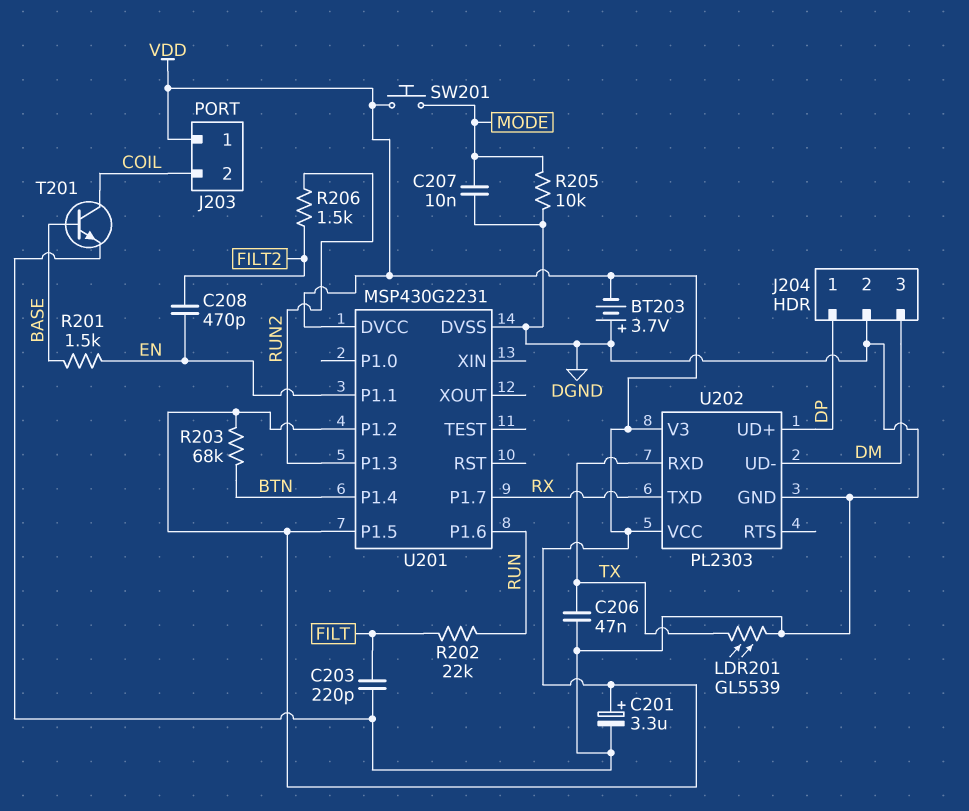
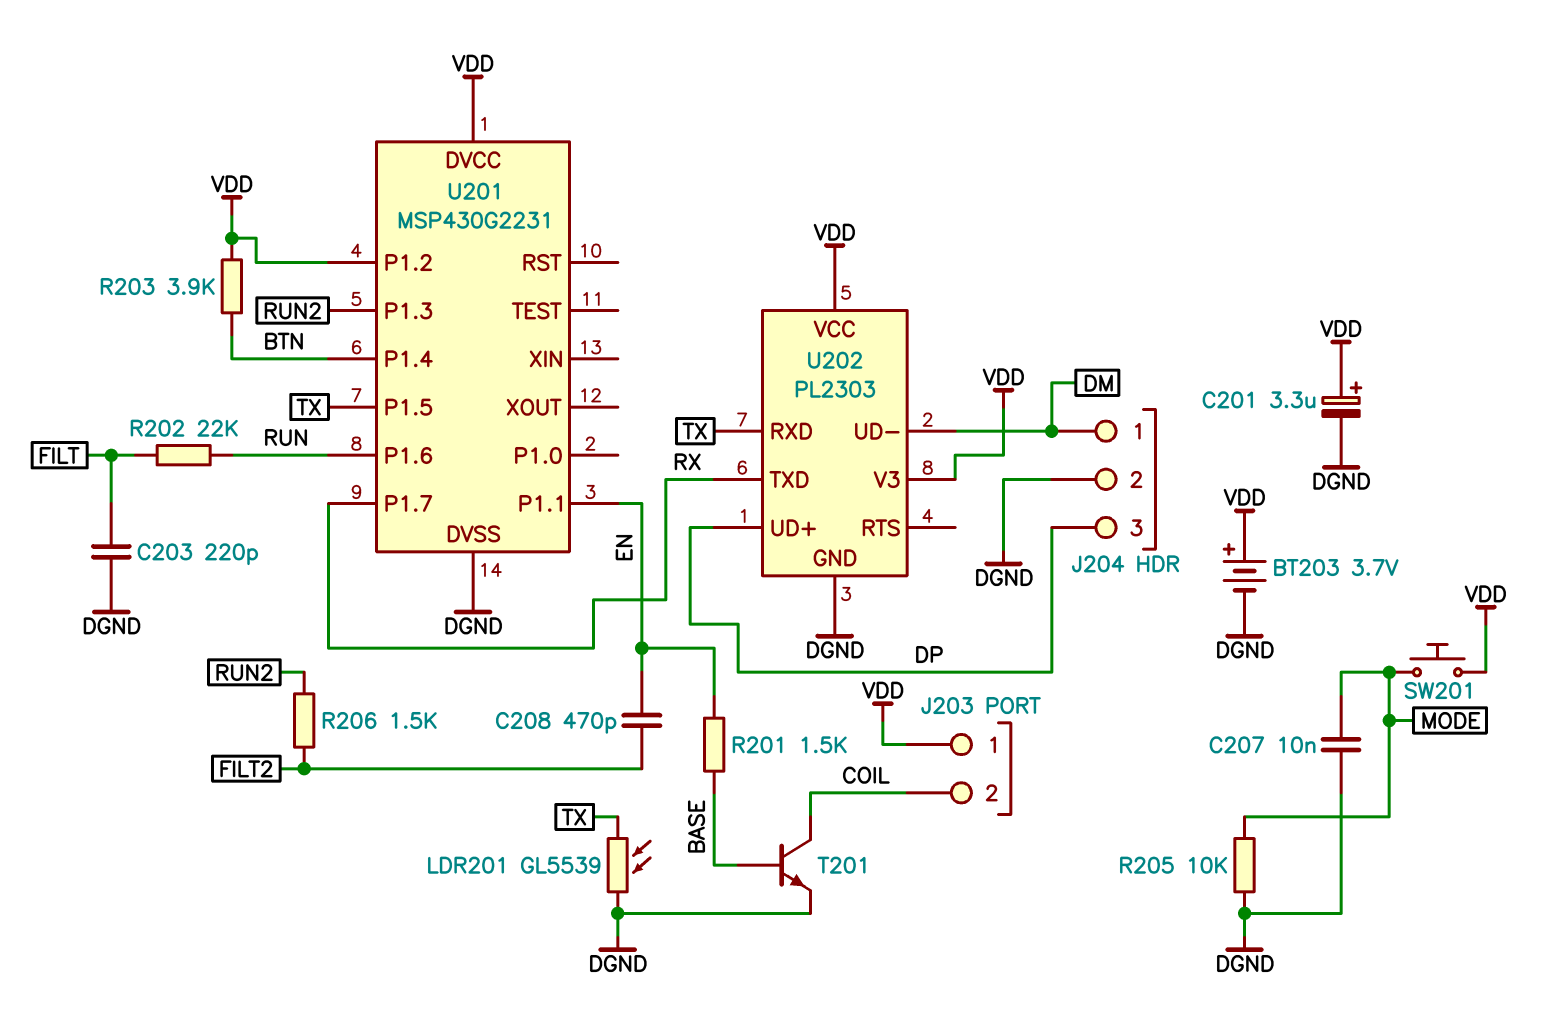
BT203: 3.7V (plus DGND, minus VDD) -> 3.7V (plus VDD, minus DGND)
C206: 47nF (DGND, TX) -> none
J204 pin 1: DP -> DM
J204 pin 3: DM -> DP
R203: 68k (BTN, VDD) -> 3.9k (BTN, VDD)
U201 pin P1.5: VDD -> TX

